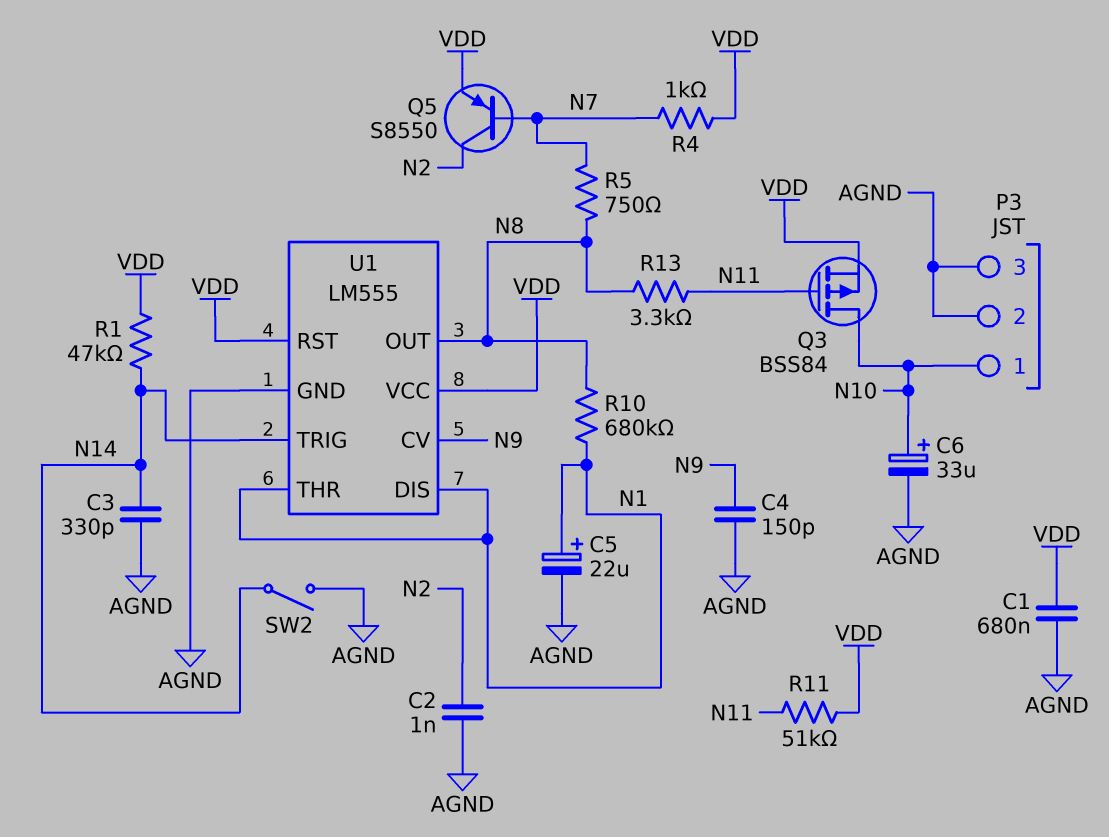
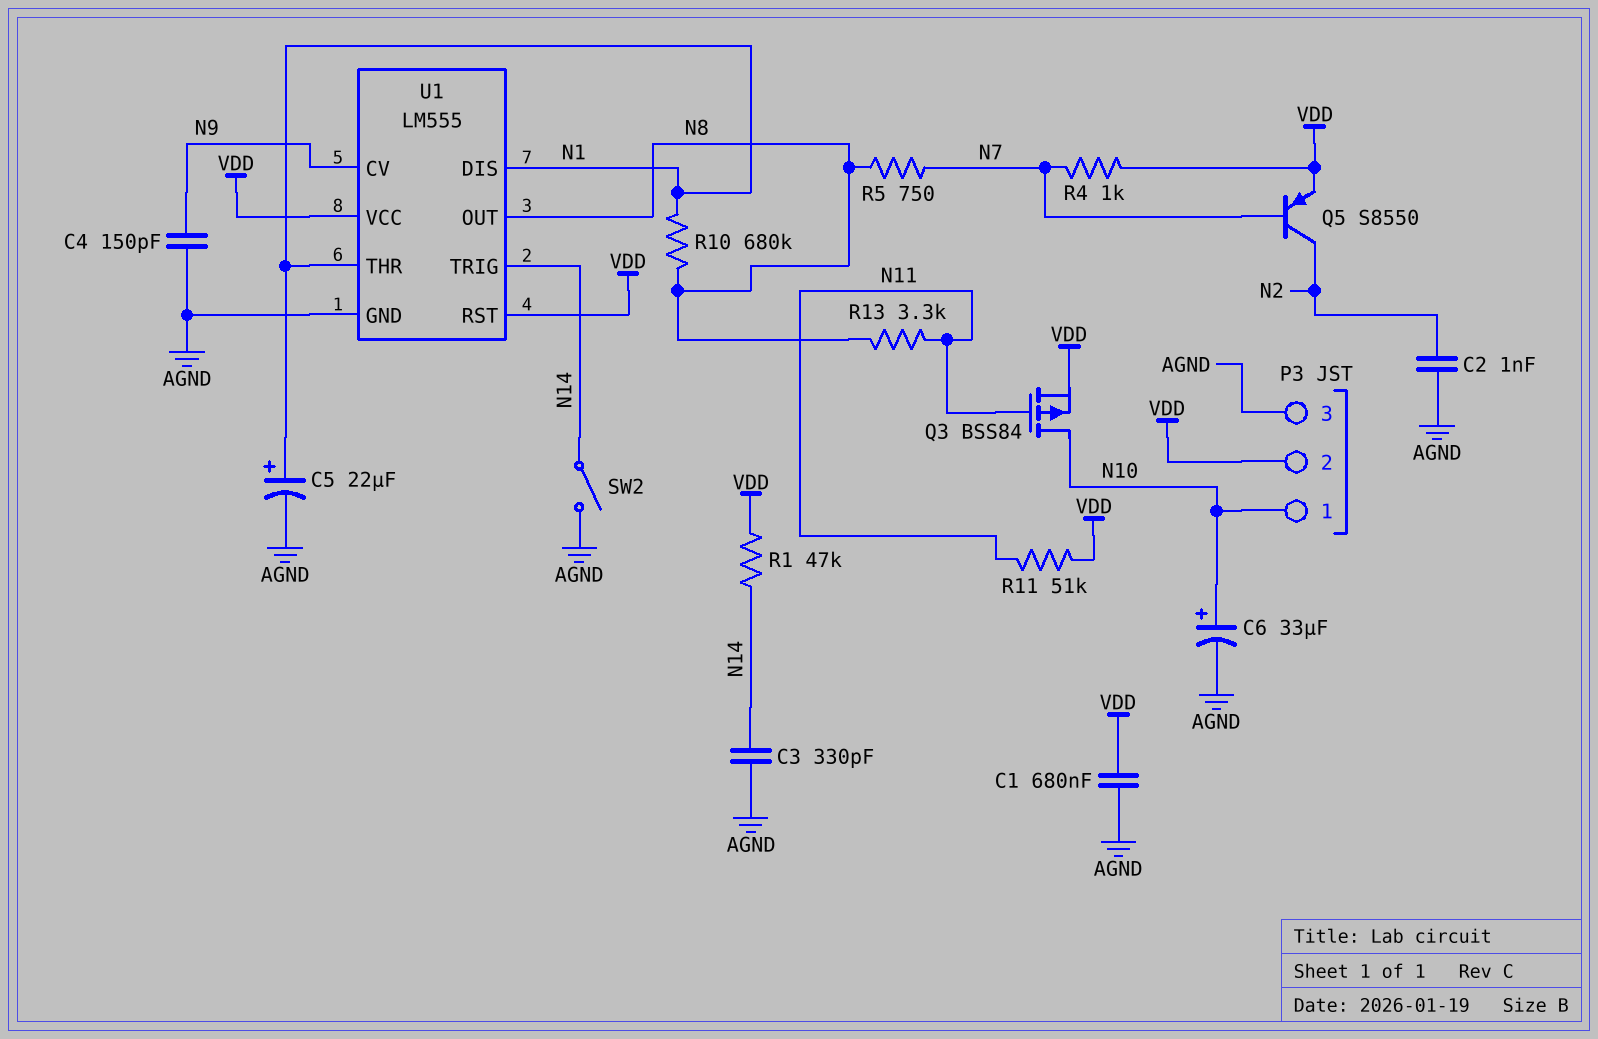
P3 pin 2: AGND -> VDD

